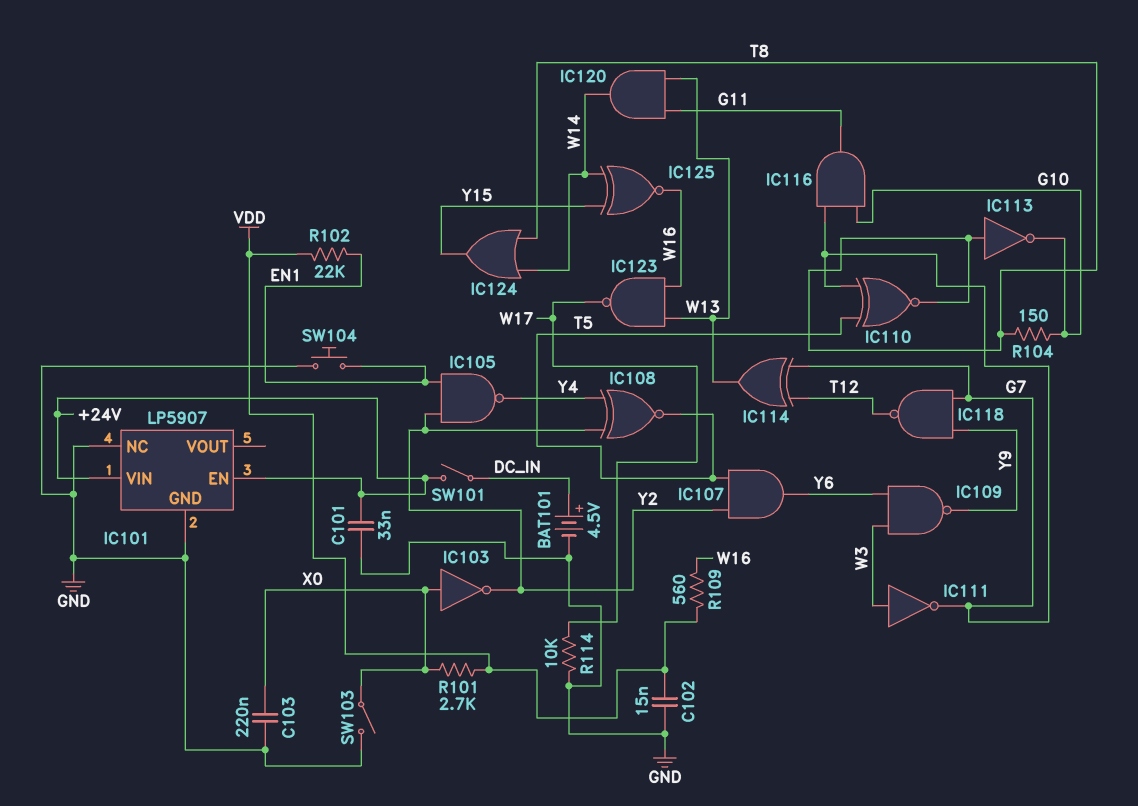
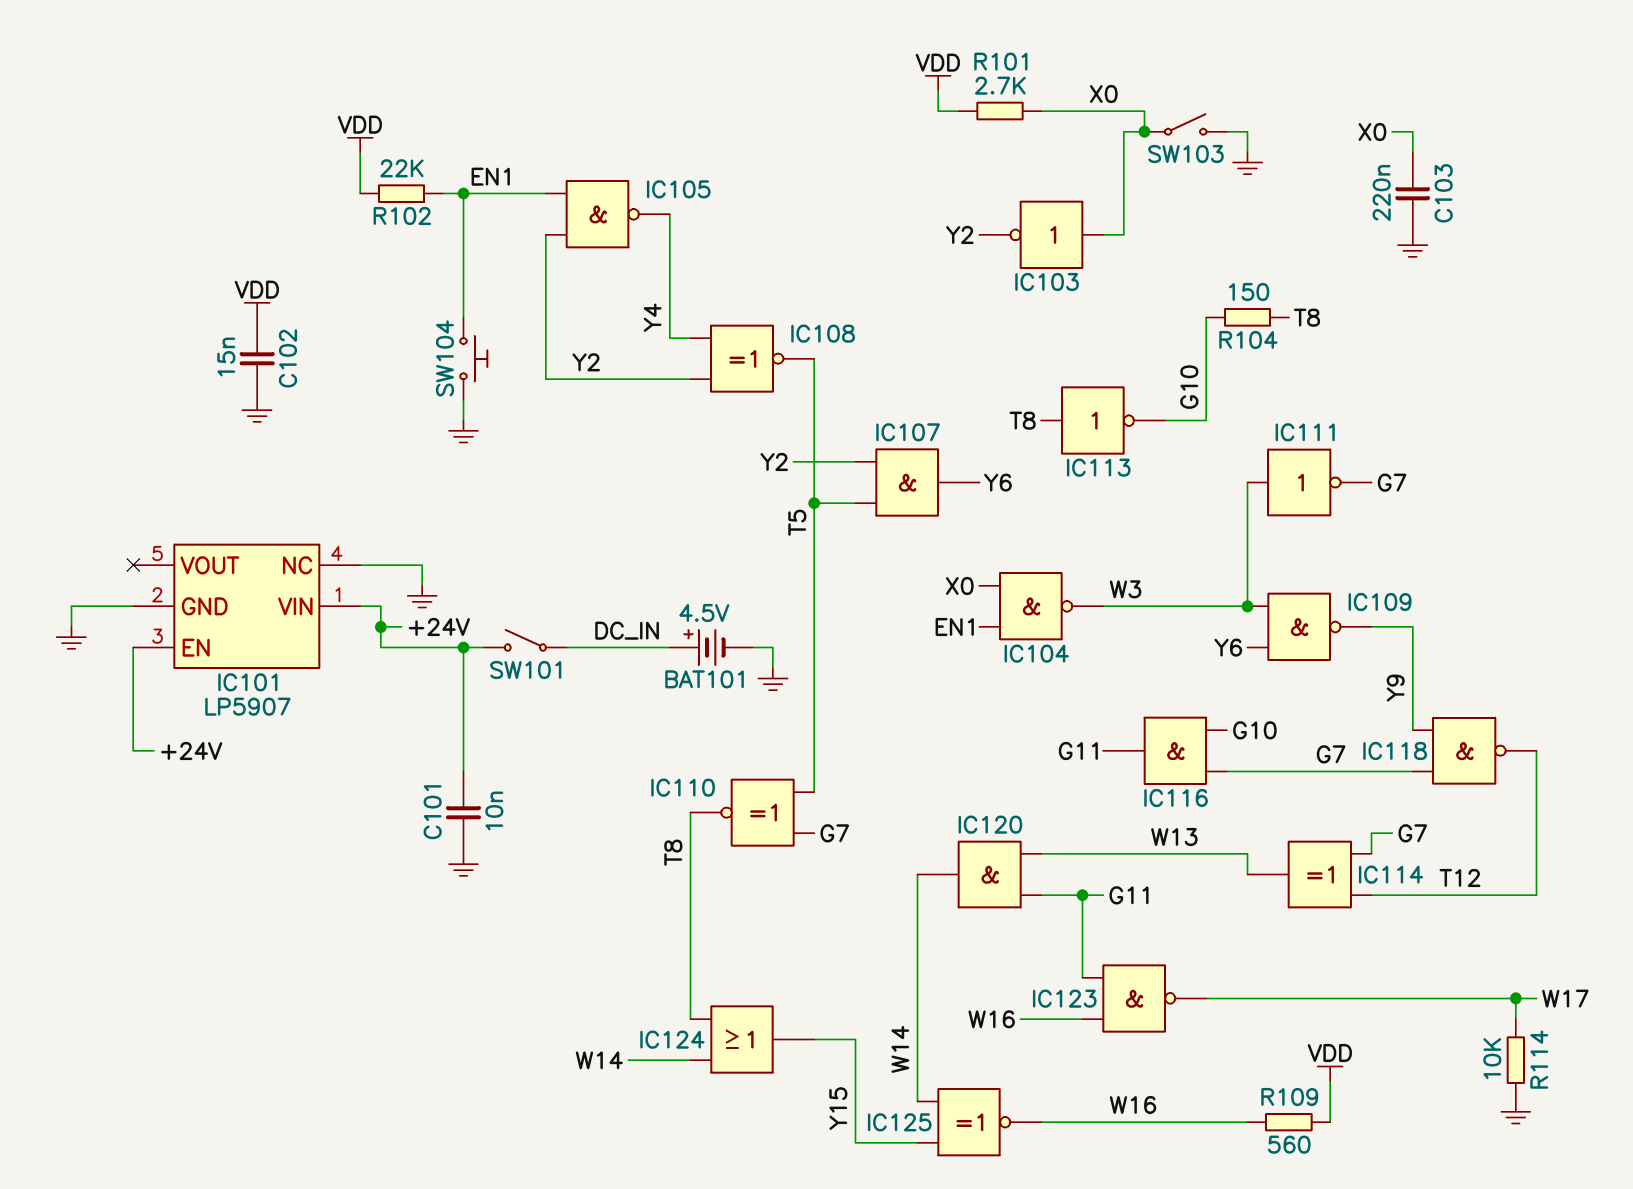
C101: 33nF (+24V, GND) -> 10nF (+24V, GND)
IC104: none -> NAND (in EN1, in X0, out W3)
IC123: NAND (in W13, in W16, out W17) -> NAND (in G11, in W16, out W17)

